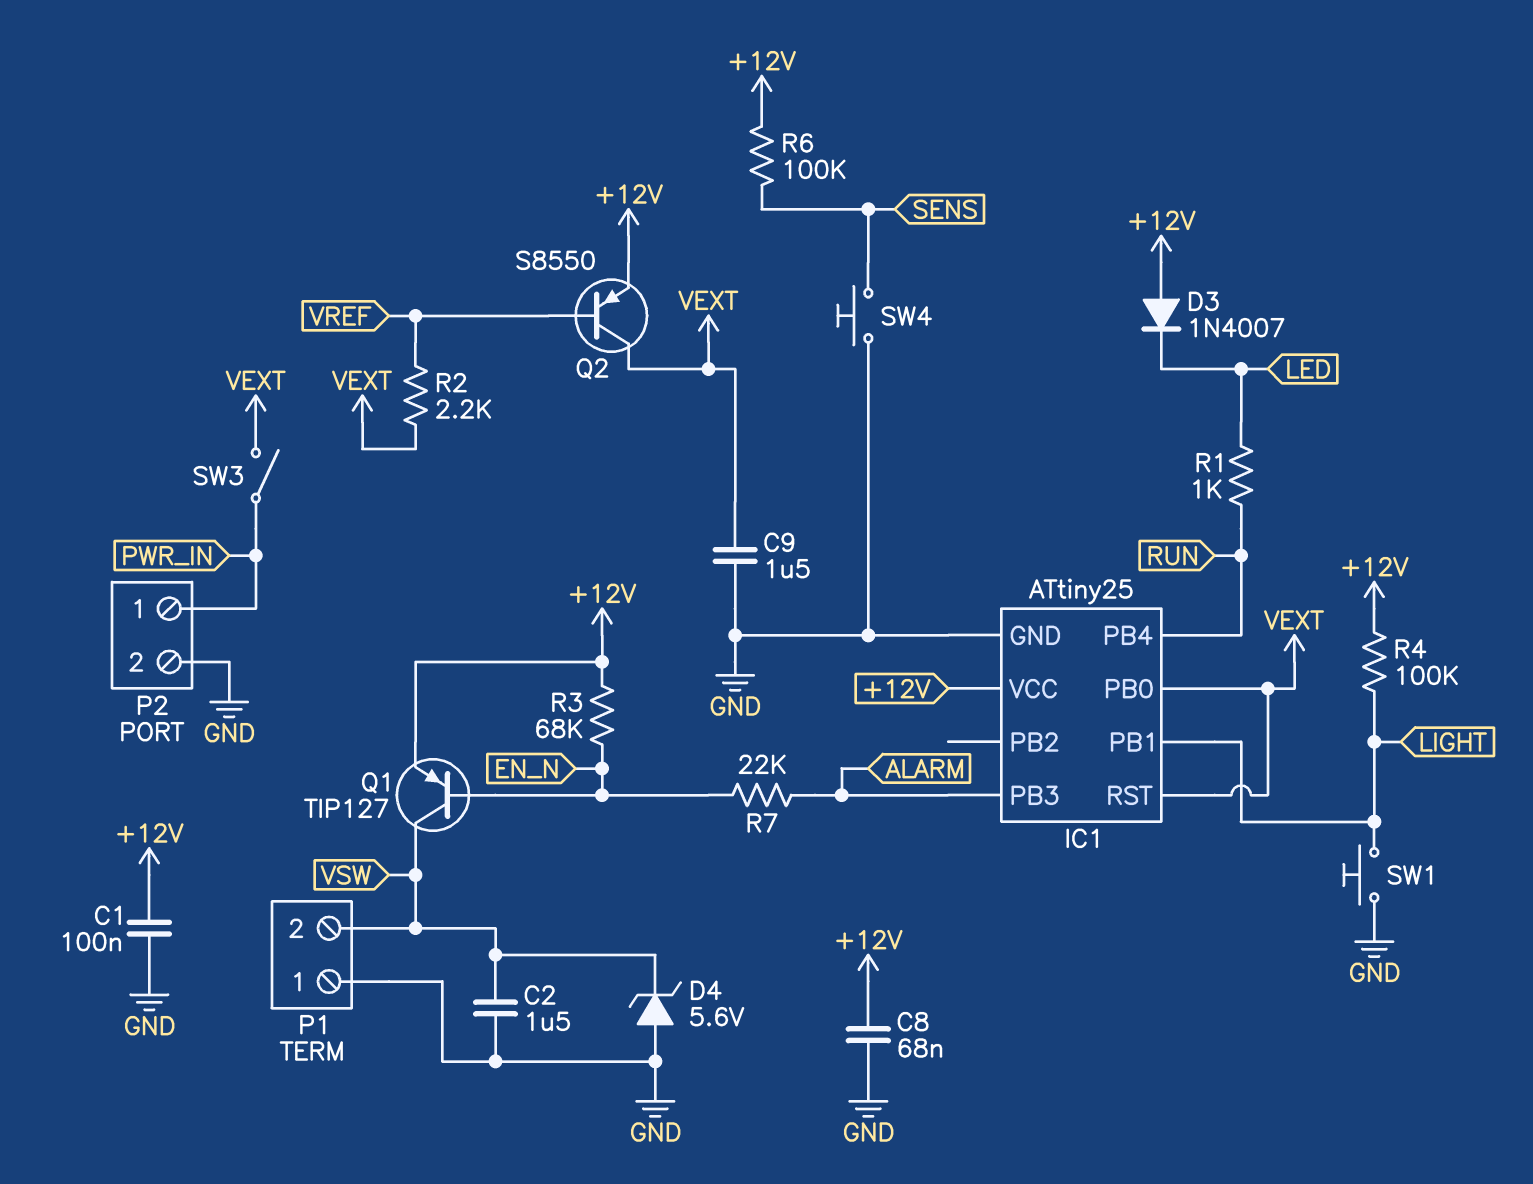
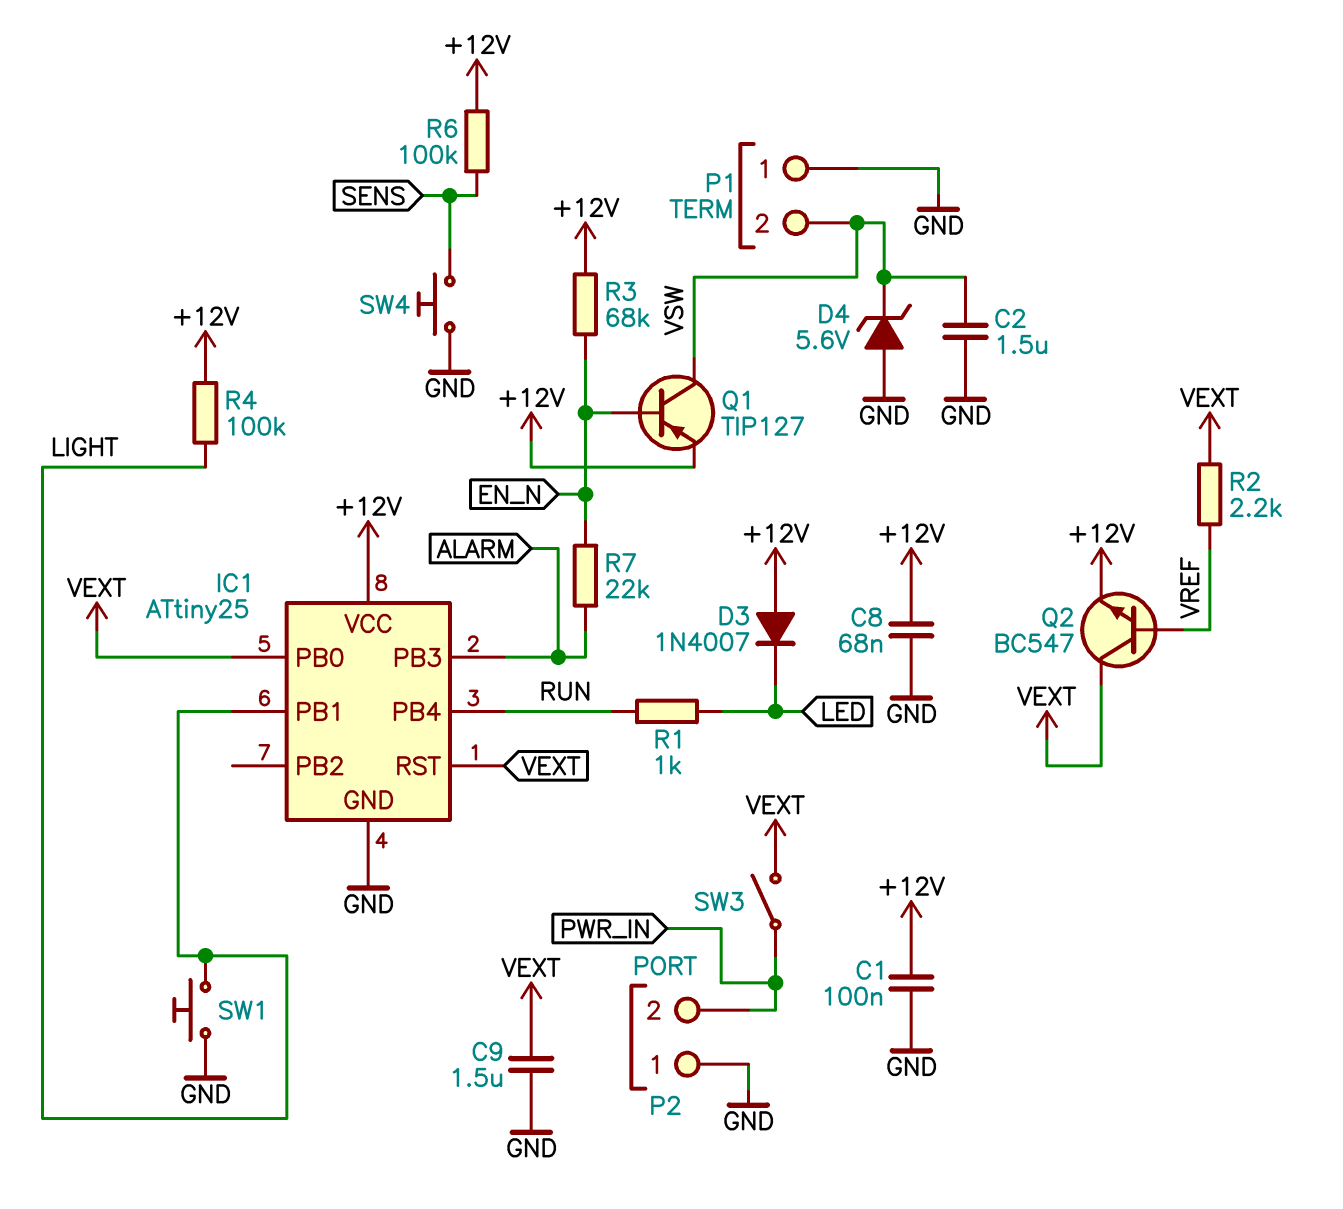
P2 pin 1: PWR_IN -> GND
P2 pin 2: GND -> PWR_IN
Q2: PNP S8550 (B VREF, C VEXT, E +12V) -> NPN BC547 (B VREF, C VEXT, E +12V)

